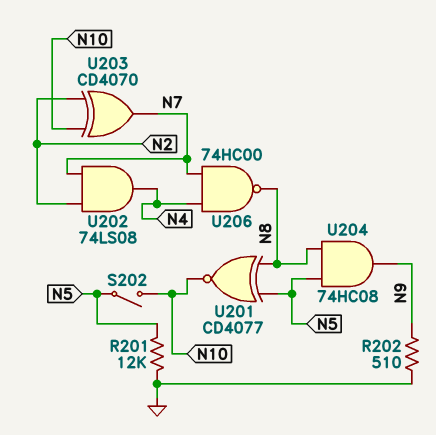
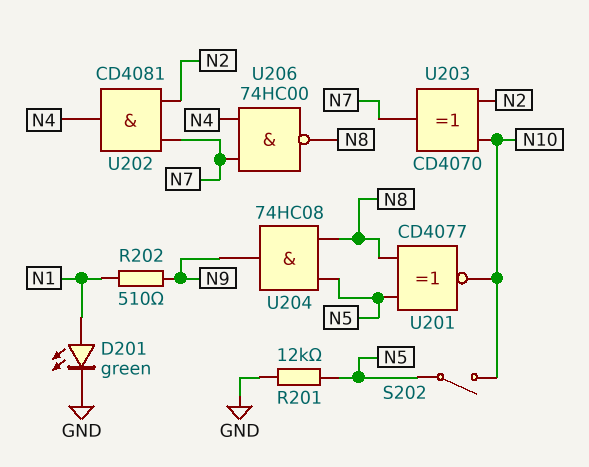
D201: none -> LED green (A N1, K GND)
R202: 510 (GND, N9) -> 510 (N1, N9)
U202: AND 74LS08 (in N2, in N7, out N4) -> AND CD4081 (in N2, in N7, out N4)

